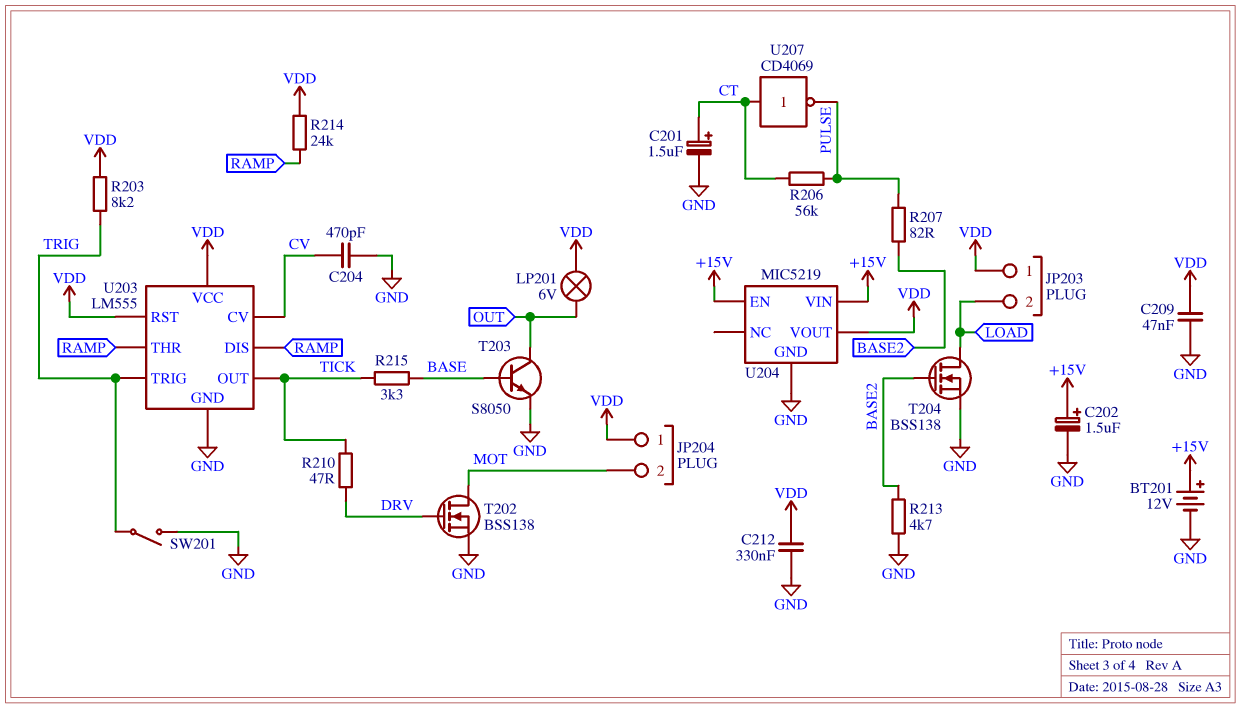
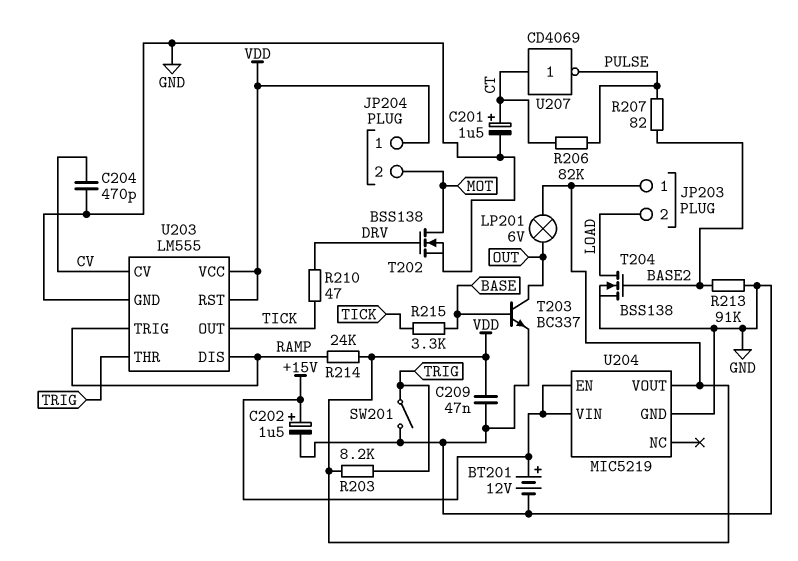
C212: 330nF (GND, VDD) -> none
R206: 56k (CT, PULSE) -> 82k (CT, PULSE)
R213: 4.7k (BASE2, GND) -> 91k (BASE2, GND)
T203: NPN S8050 (B BASE, C OUT, E GND) -> NPN BC337 (B BASE, C OUT, E GND)
U203 pin THR: RAMP -> TRIG
U203 pin TRIG: TRIG -> RAMP

